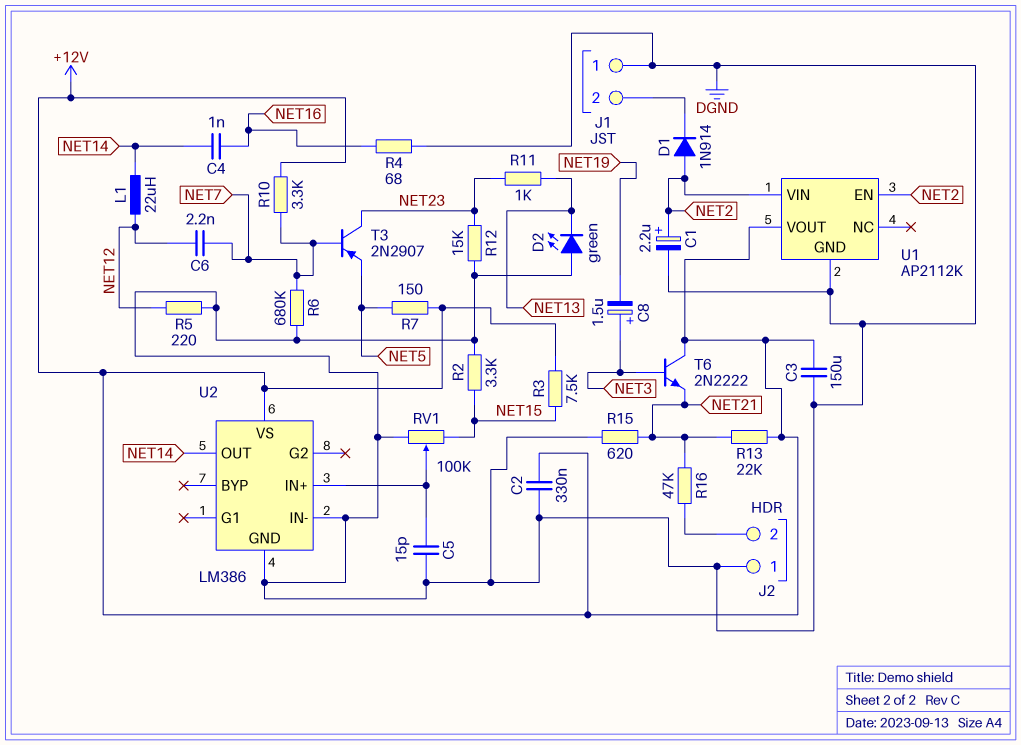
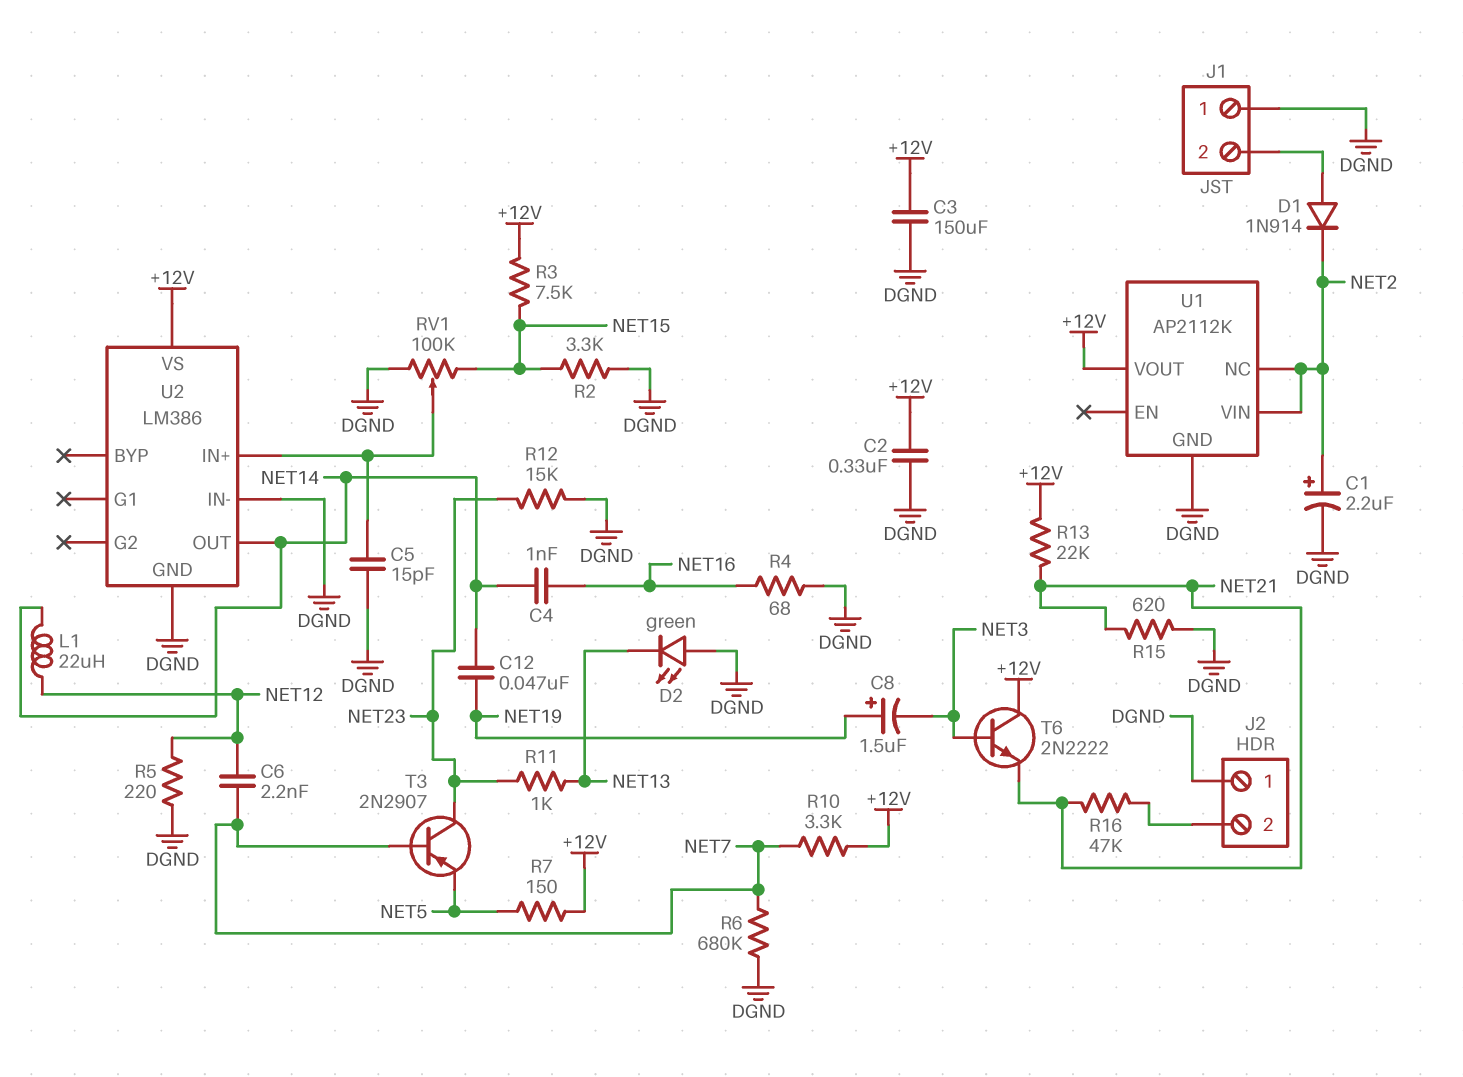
C8: 1.5uF (plus NET3, minus NET19) -> 1.5uF (plus NET19, minus NET3)
C12: none -> 47nF (NET14, NET19)
D1: diode 1N914 (A NET2, K J1/2) -> diode 1N914 (A J1/2, K NET2)
U1 pin EN: NET2 -> none
U1 pin NC: none -> NET2

